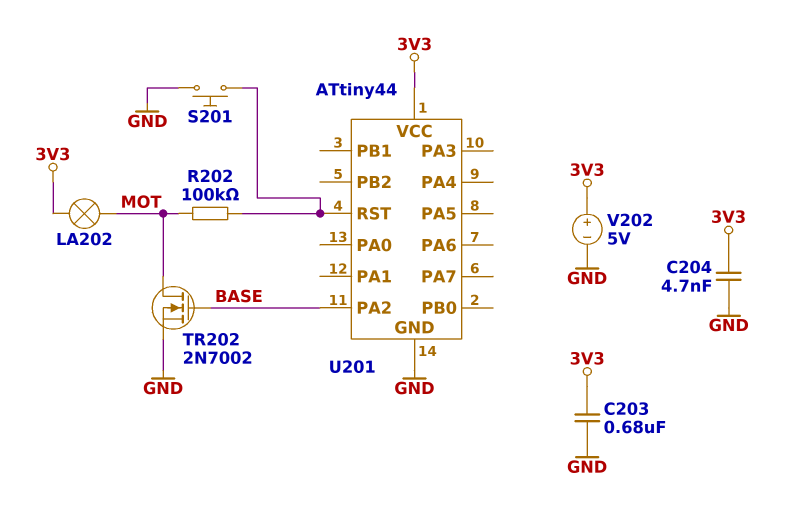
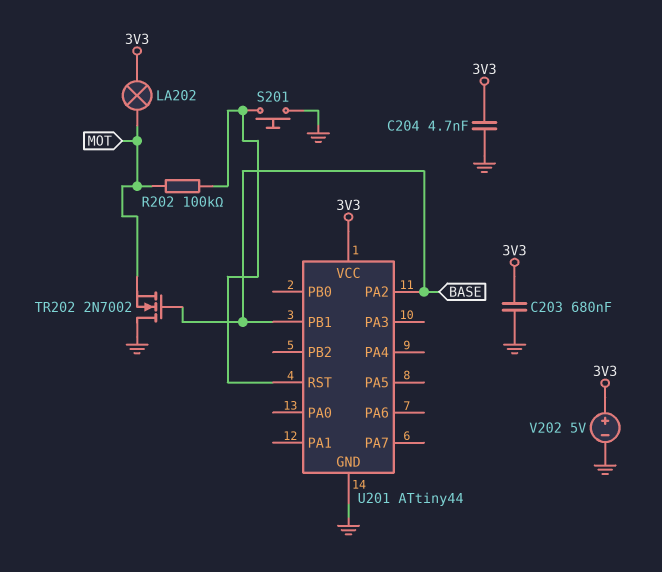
TR202: NMOS 2N7002 (G BASE, D MOT, S GND) -> NMOS 2N7002 (G BASE, D GND, S MOT)
U201 pin PB1: none -> BASE

